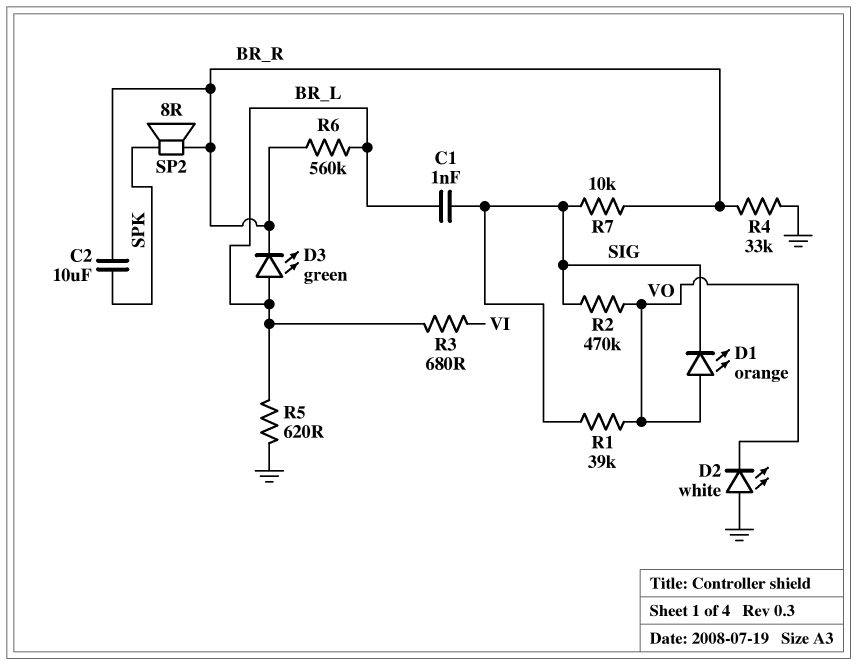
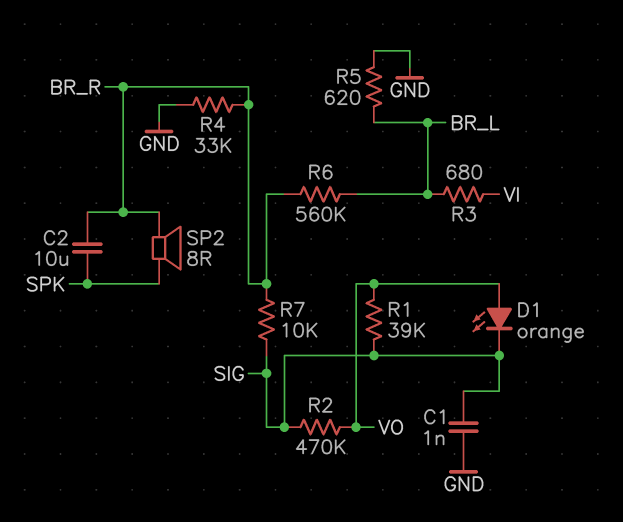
C1: 1nF (BR_L, SIG) -> 1nF (GND, SIG)
D2: LED white (A GND, K VO) -> none
D3: LED green (A BR_L, K BR_R) -> none

